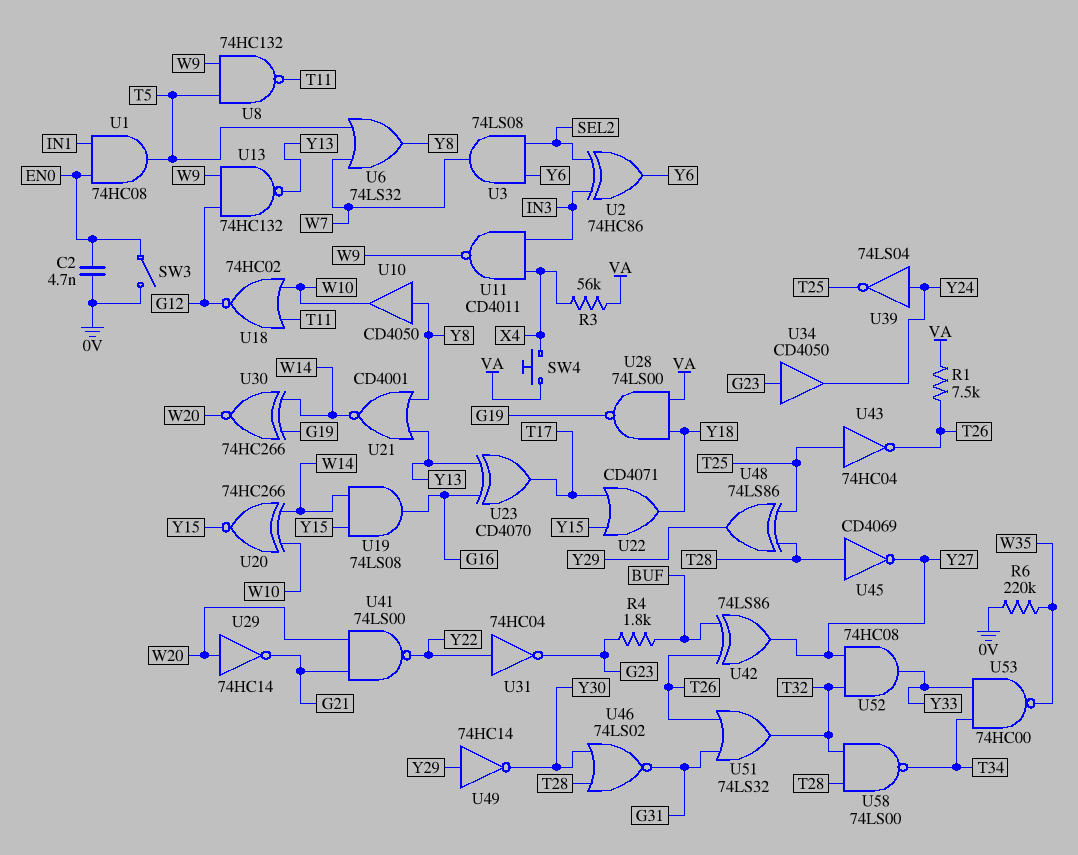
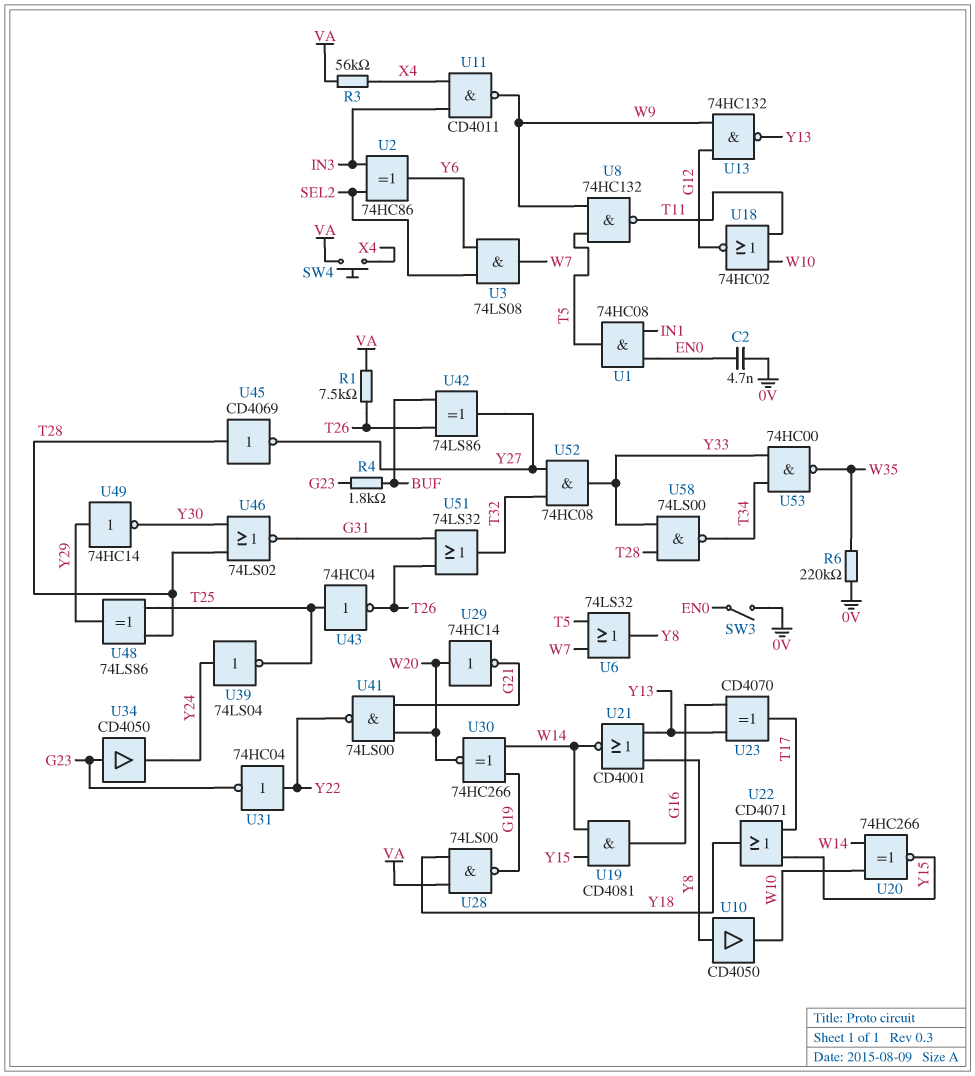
U19: AND 74LS08 (in W14, in Y15, out G16) -> AND CD4081 (in W14, in Y15, out G16)
U58: NAND 74LS00 (in T28, in T32, out T34) -> NAND 74LS00 (in T28, in Y33, out T34)

